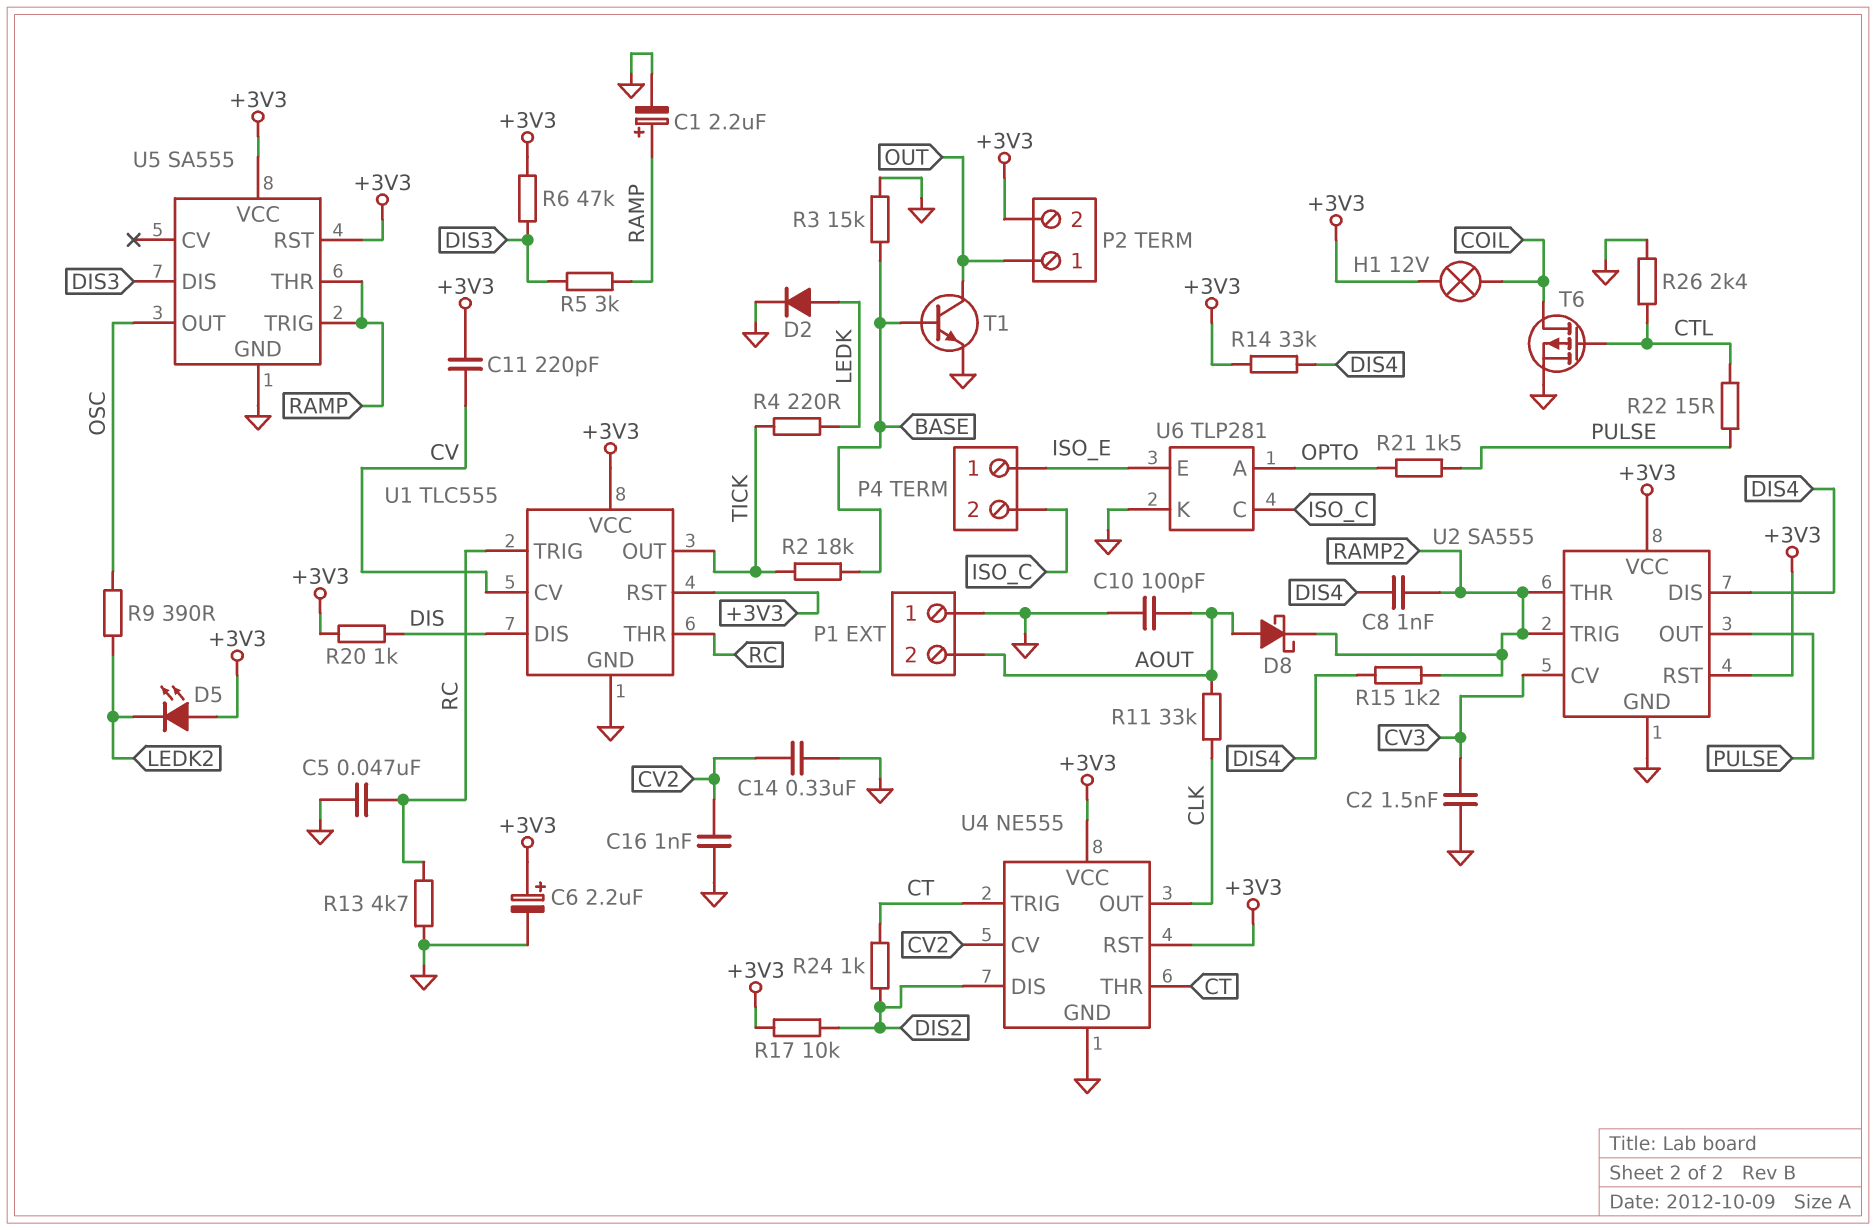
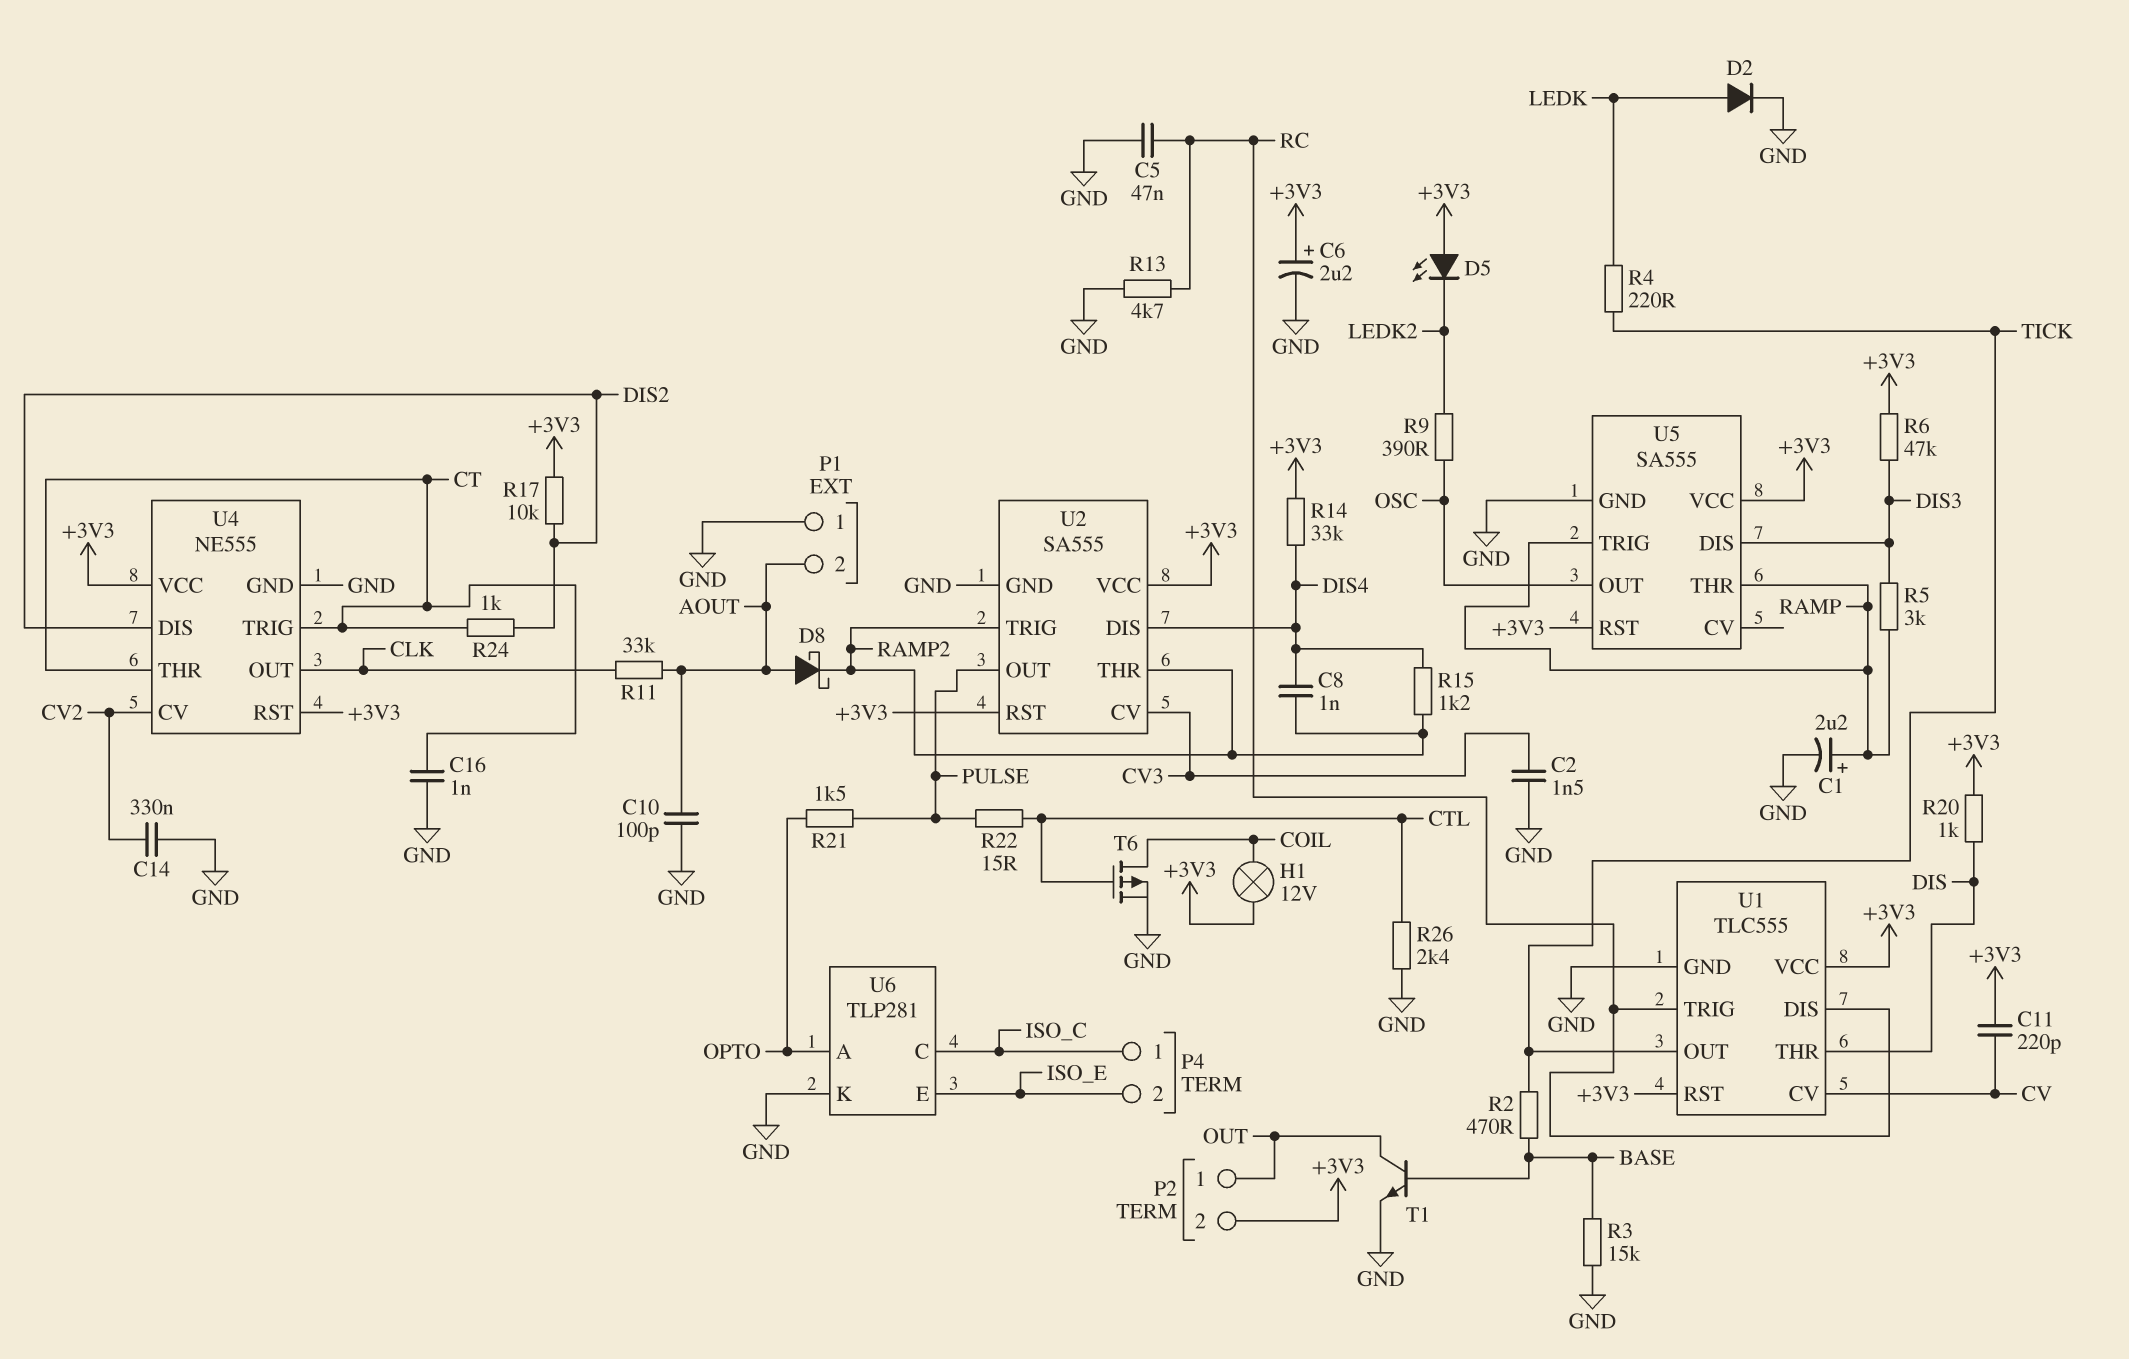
C16: 1nF (CV2, GND) -> 1nF (CT, GND)
P4 pin 1: ISO_E -> ISO_C
P4 pin 2: ISO_C -> ISO_E
R2: 18k (BASE, TICK) -> 470 (BASE, TICK)
U1 pin DIS: DIS -> RC
U1 pin THR: RC -> DIS

